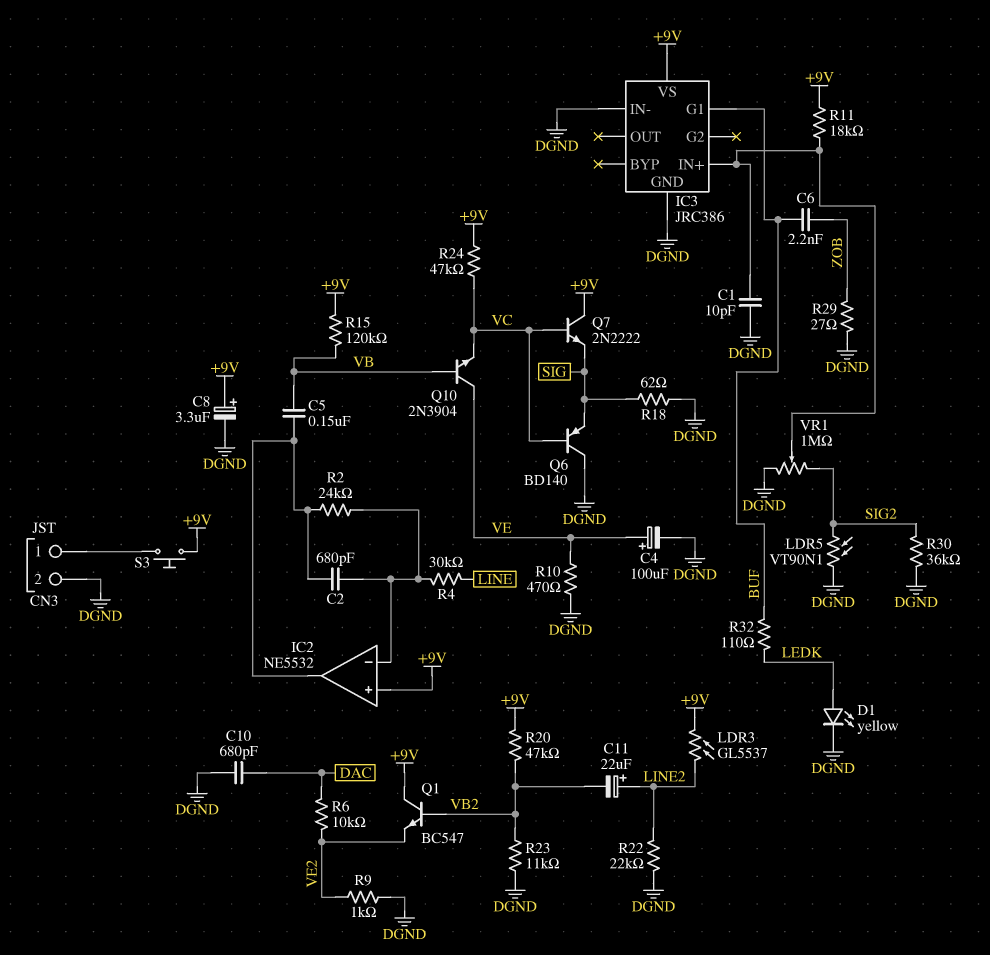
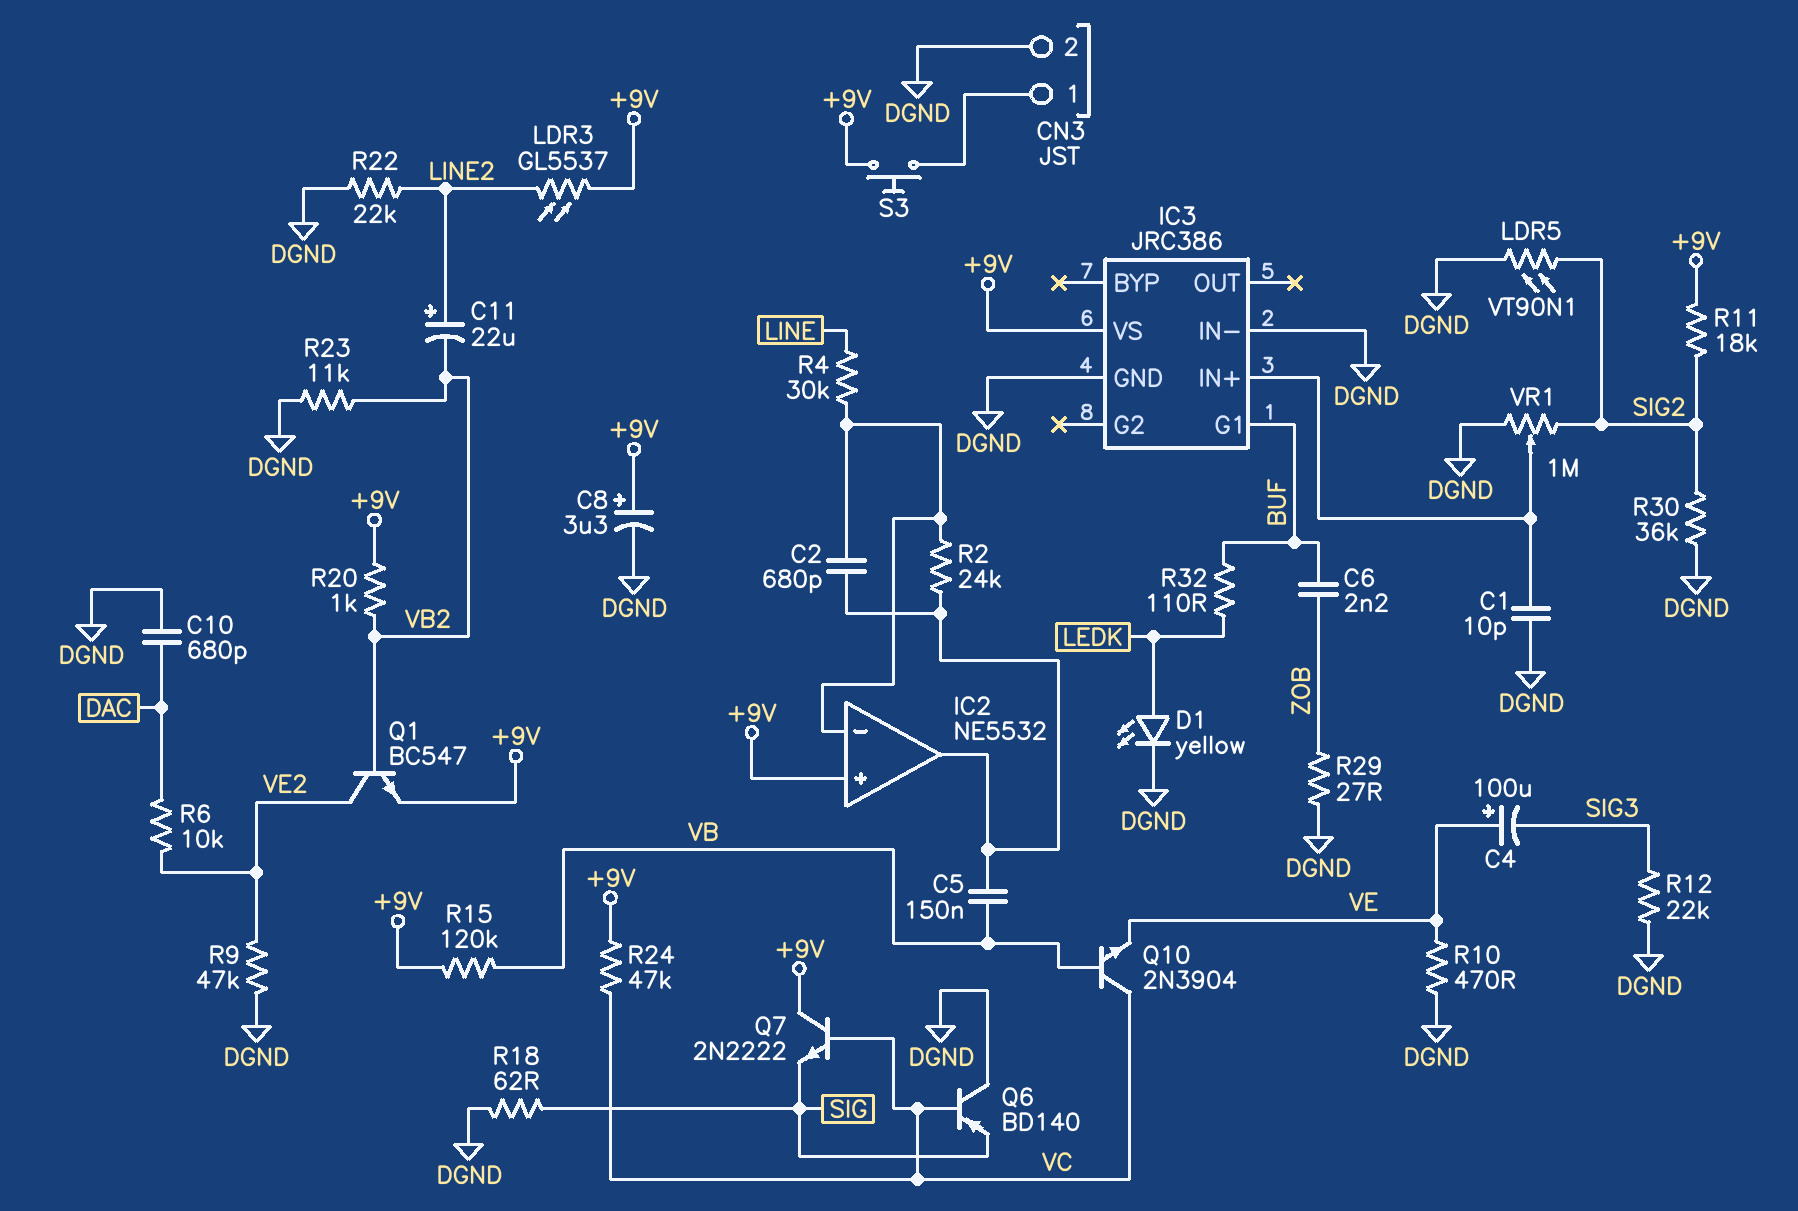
C4: 100uF (plus VE, minus DGND) -> 100uF (plus VE, minus SIG3)
Q1: NPN BC547 (B VB2, C +9V, E VE2) -> NPN BC547 (B VB2, C VE2, E +9V)
Q10: NPN 2N3904 (B VB, C VE, E VC) -> NPN 2N3904 (B VB, C VC, E VE)
R9: 1k (DGND, VE2) -> 47k (DGND, VE2)
R11: 18k (+9V, IC3/IN+) -> 18k (+9V, SIG2)
R12: none -> 22k (DGND, SIG3)
R20: 47k (+9V, VB2) -> 1k (+9V, VB2)

